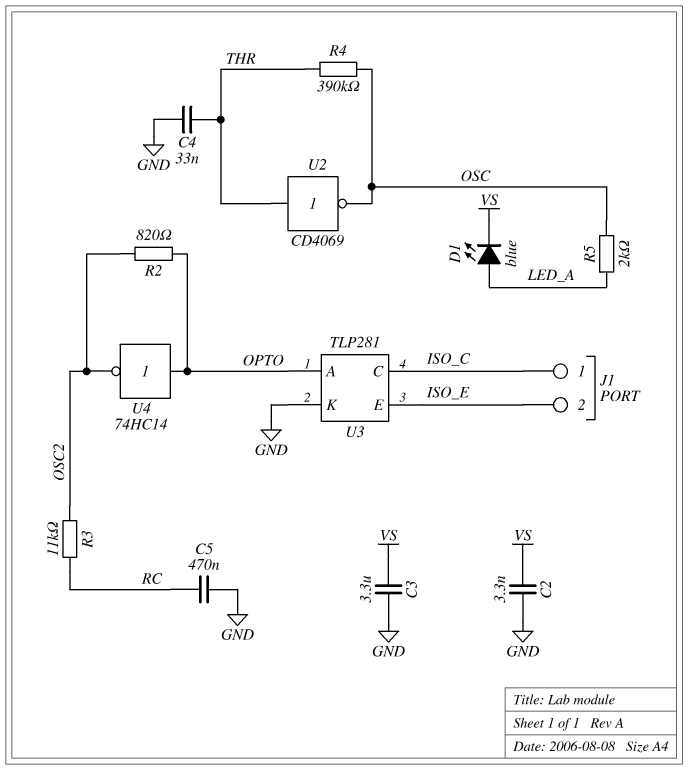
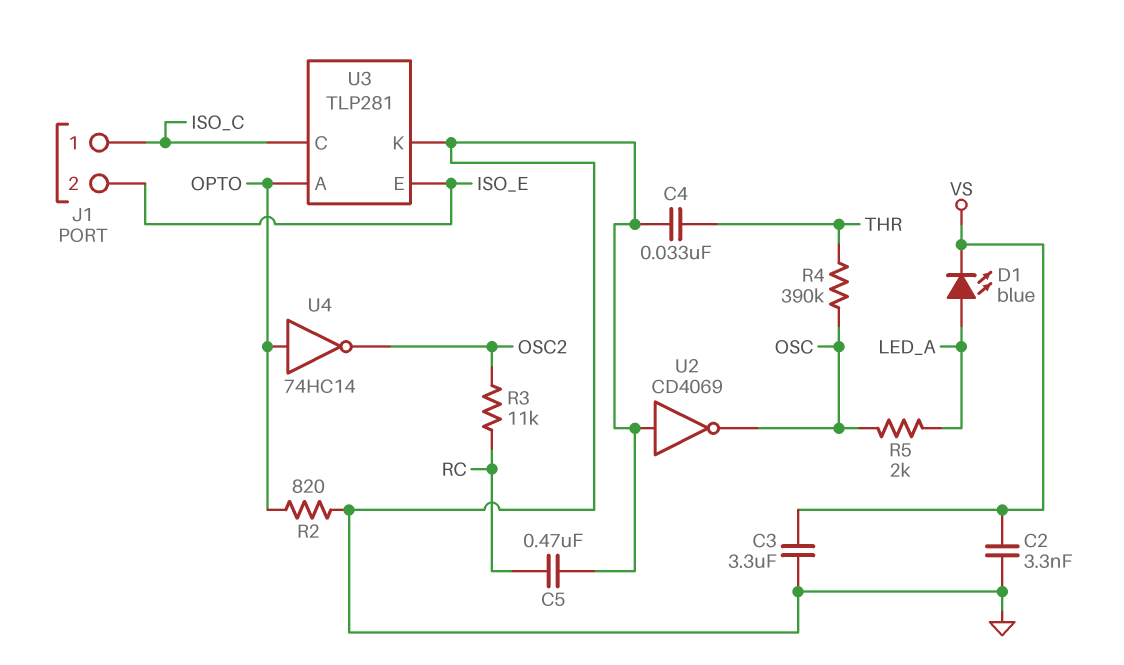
R2: 820 (OPTO, OSC2) -> 820 (GND, OPTO)
U2: NOT CD4069 (in THR, out OSC) -> NOT CD4069 (in GND, out OSC)

